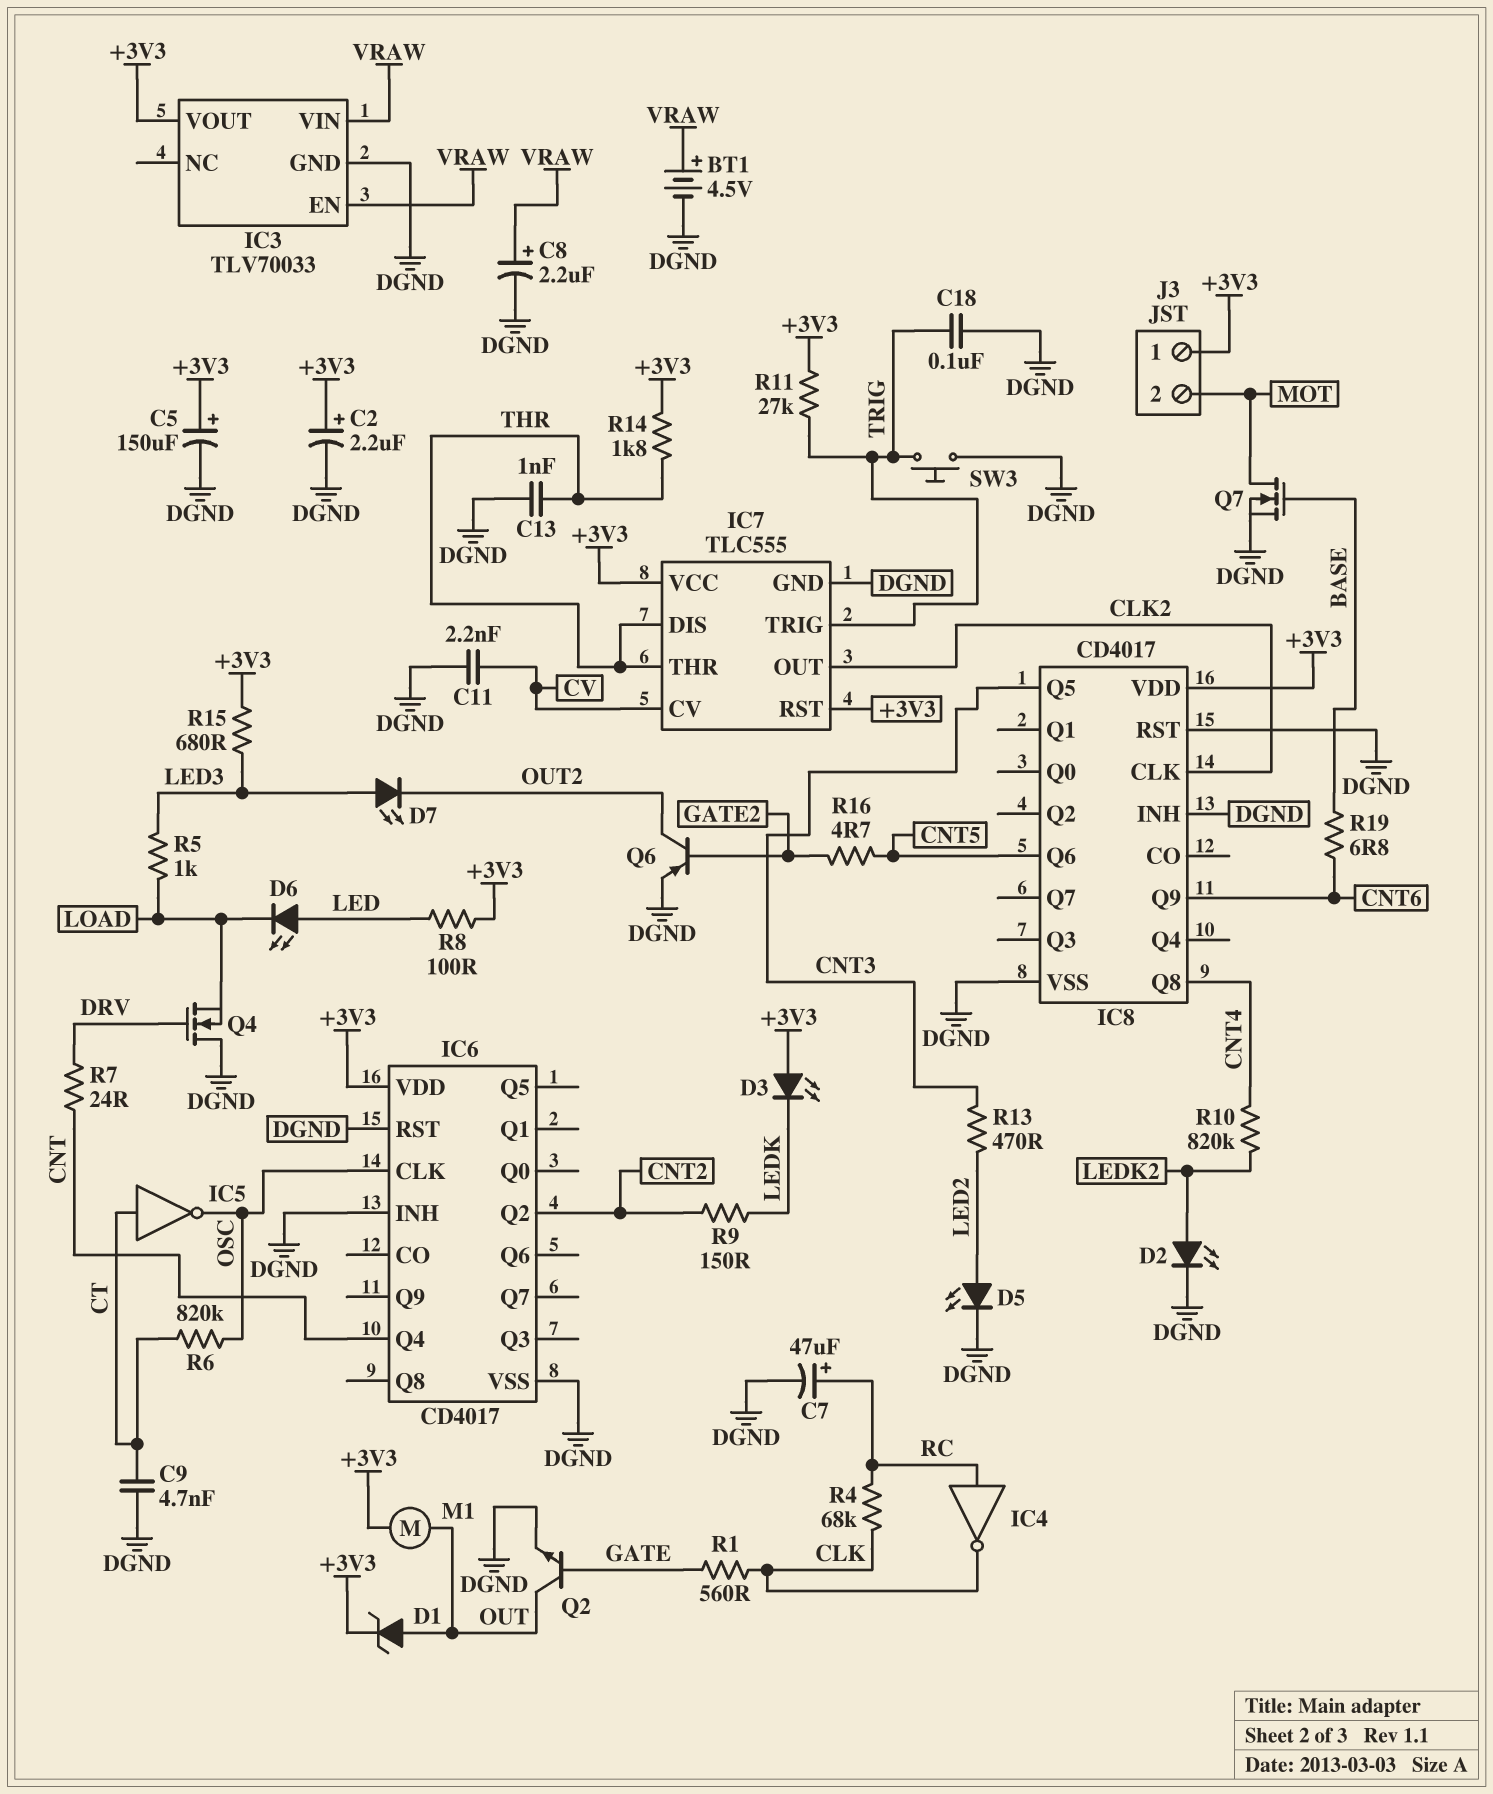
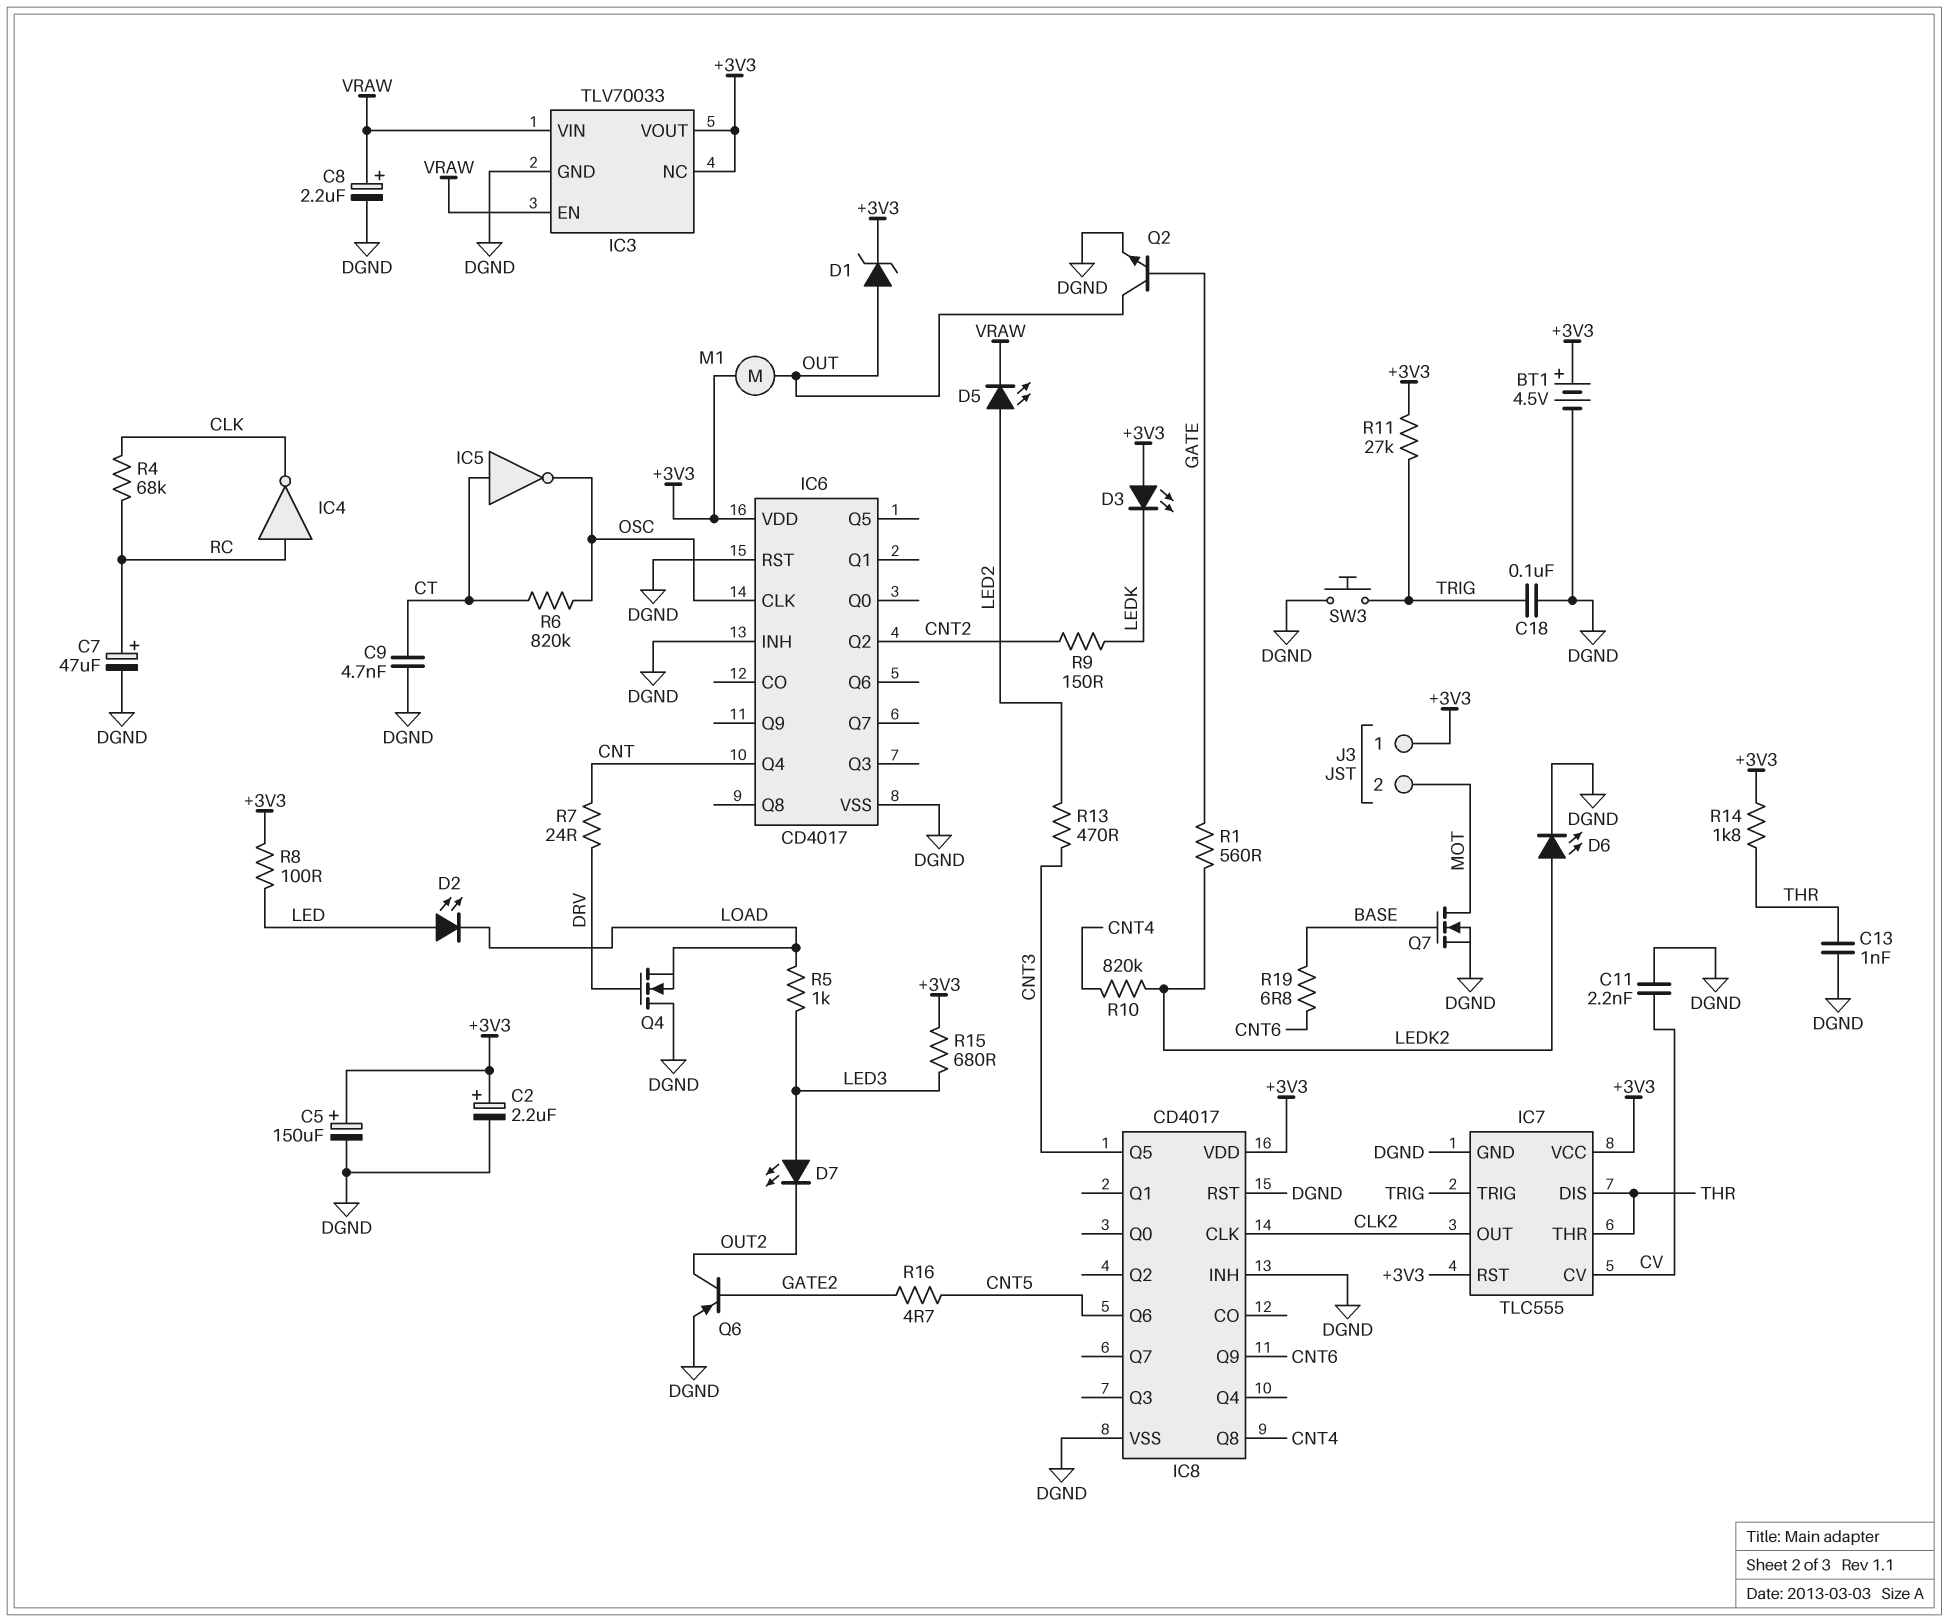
BT1: 4.5V (plus VRAW, minus DGND) -> 4.5V (plus +3V3, minus DGND)
D2: LED (A LEDK2, K DGND) -> LED (A LED, K LOAD)
D5: LED (A LED2, K DGND) -> LED (A LED2, K VRAW)
D6: LED (A LED, K LOAD) -> LED (A LEDK2, K DGND)
IC3 pin NC: none -> +3V3
R1: 560 (CLK, GATE) -> 560 (GATE, LEDK2)

